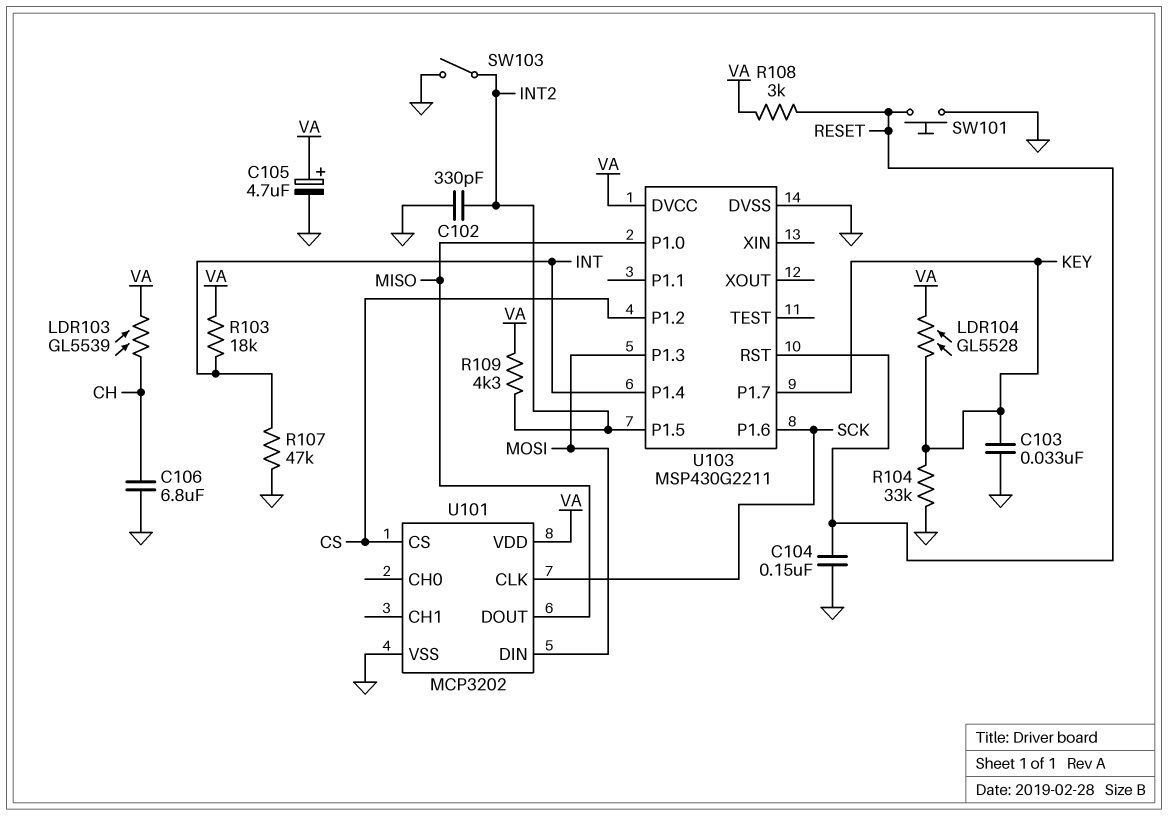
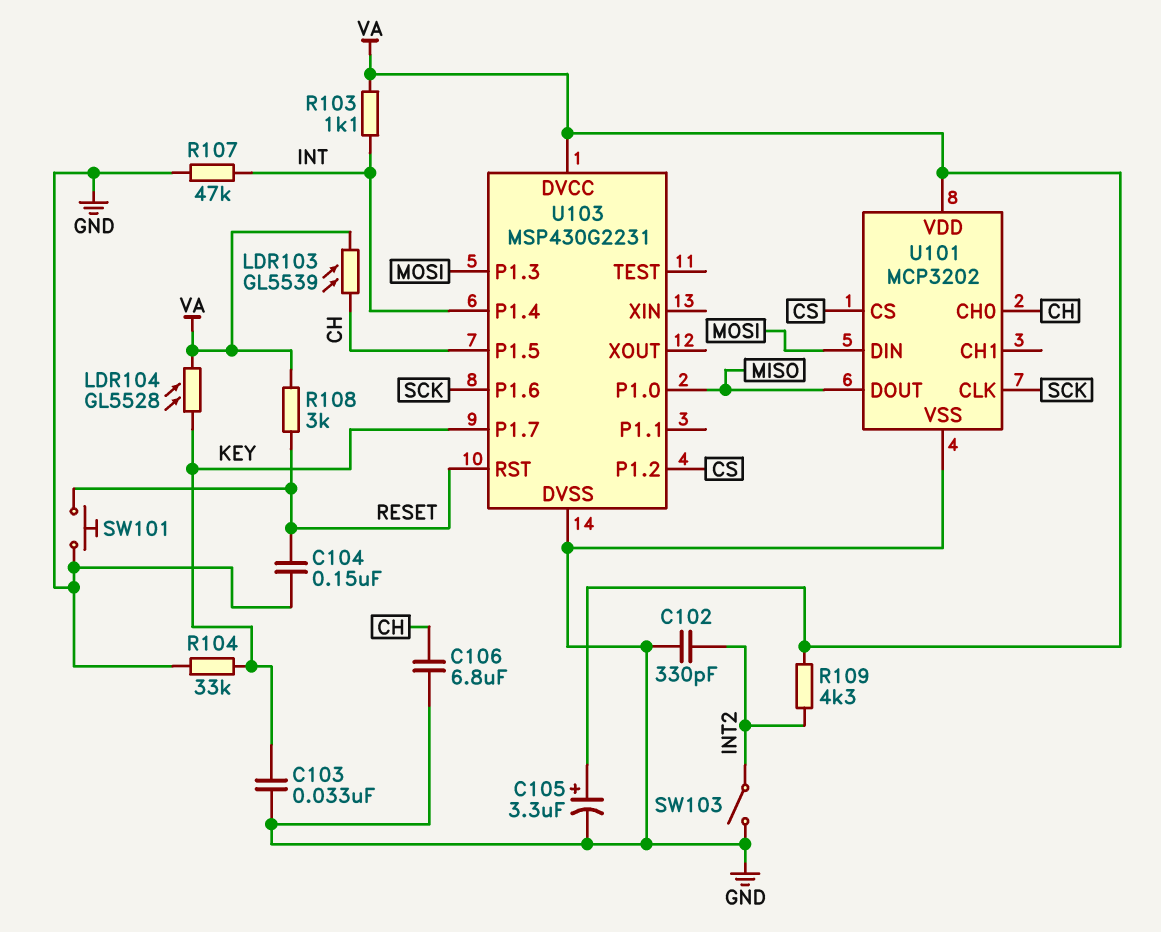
C105: 4.7uF (plus VA, minus GND) -> 3.3uF (plus VA, minus GND)
R103: 18k (INT, VA) -> 1.1k (INT, VA)
U101 pin CH0: none -> CH
U103: MSP430G2211 -> MSP430G2231
U103 pin P1.5: INT2 -> CH

